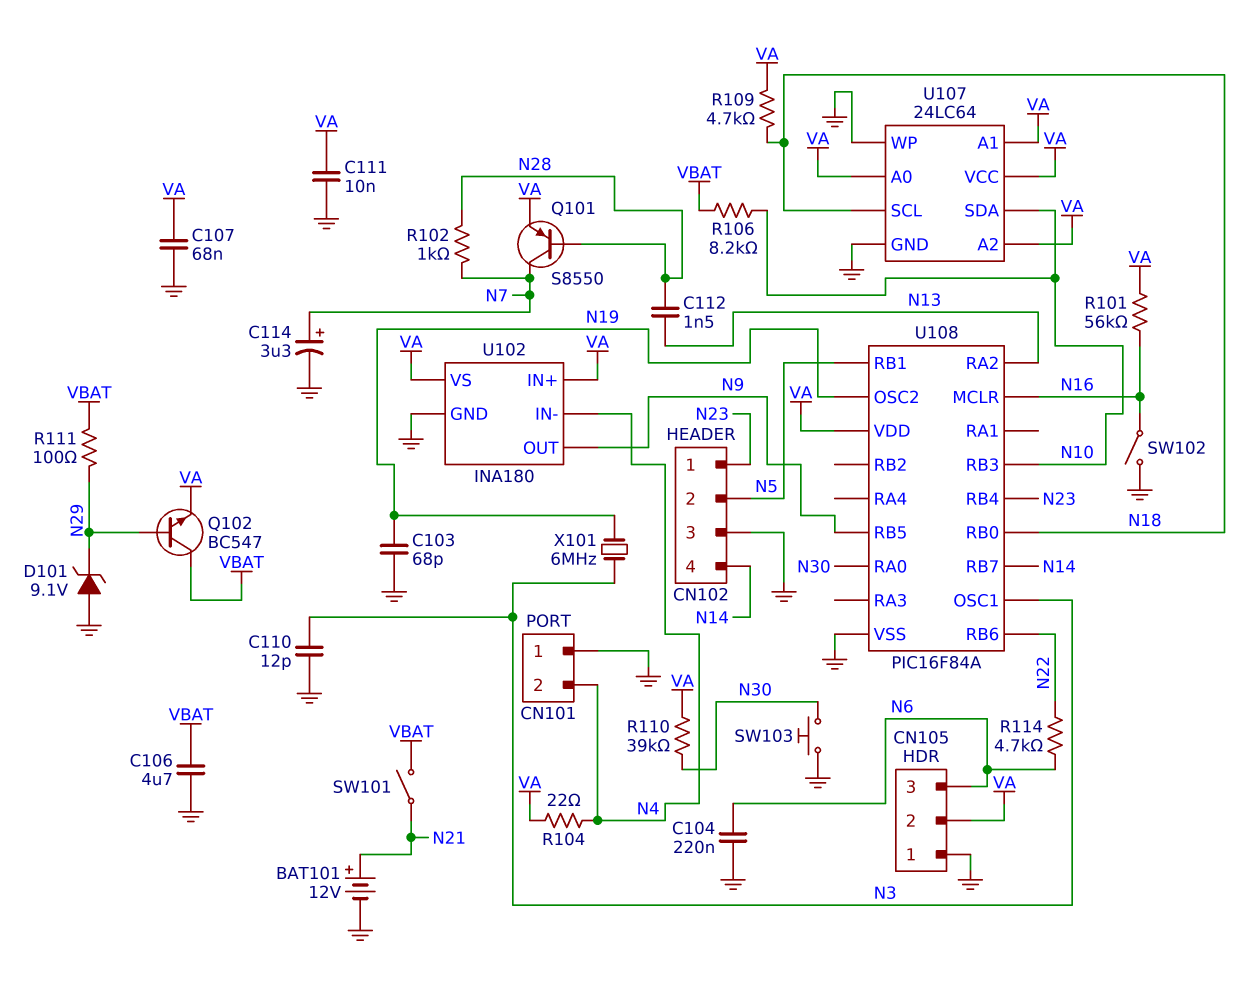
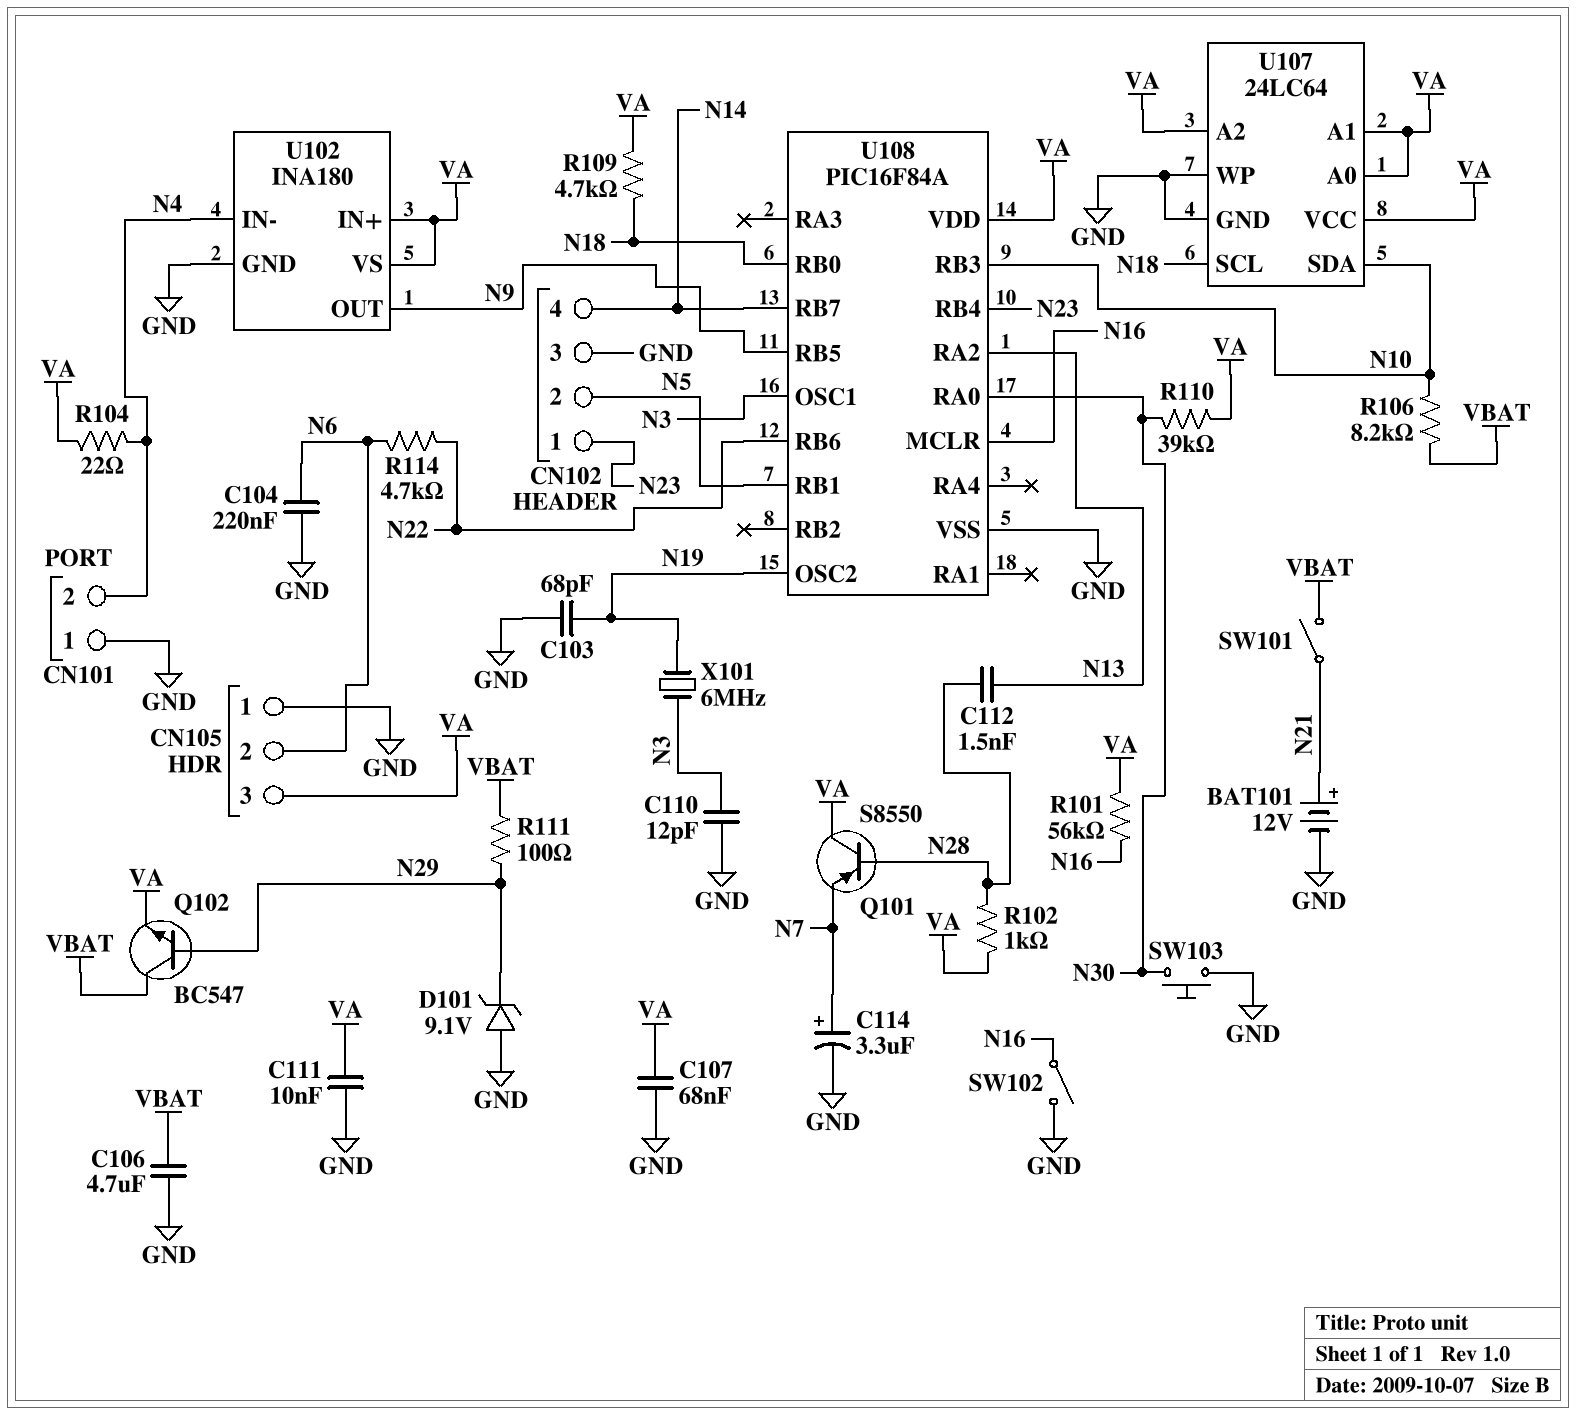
CN105 pin 2: VA -> N6
CN105 pin 3: N6 -> VA
Q101: PNP S8550 (B N28, C N7, E VA) -> PNP S8550 (B N28, C VA, E N7)
R102: 1k (N7, N28) -> 1k (N28, VA)

